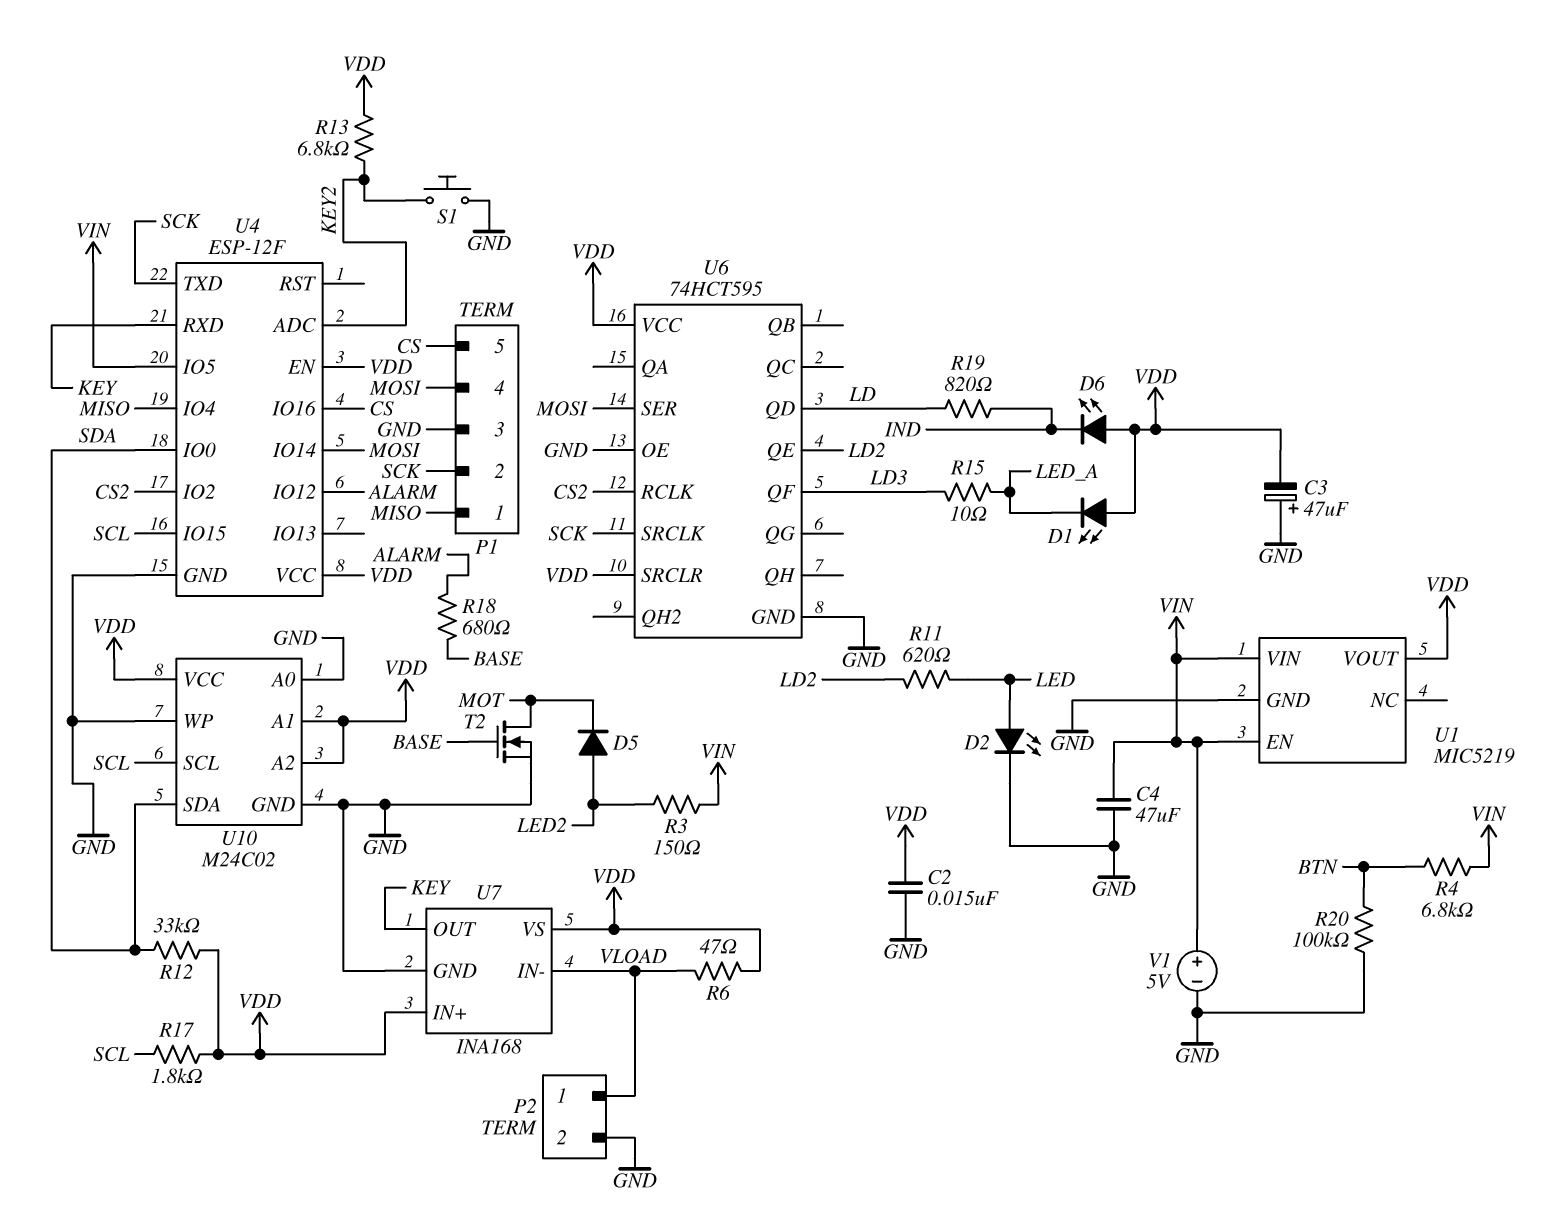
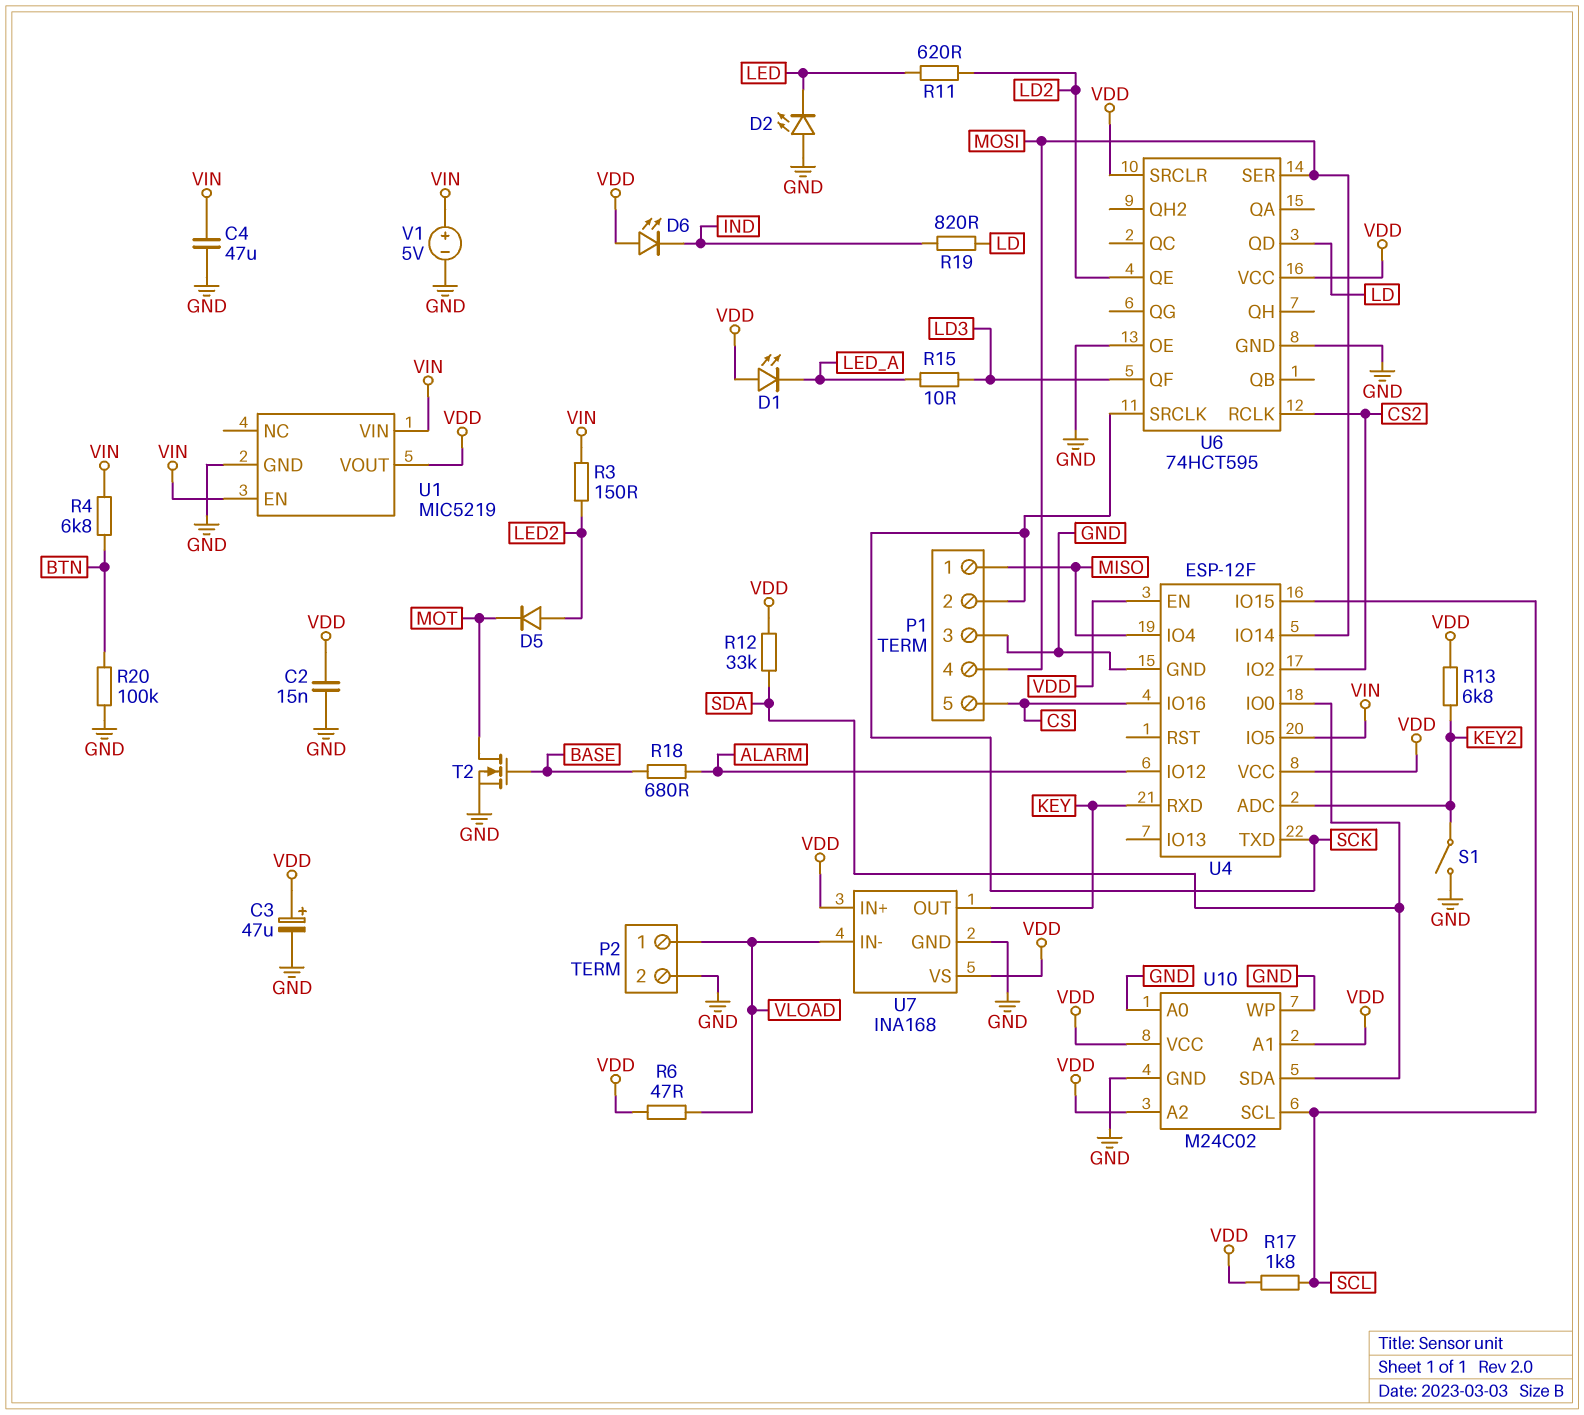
C3: 47uF (plus GND, minus VDD) -> 47uF (plus VDD, minus GND)
D2: LED (A LED, K GND) -> LED (A GND, K LED)
S1: button (GND, KEY2) -> switch (GND, KEY2)

